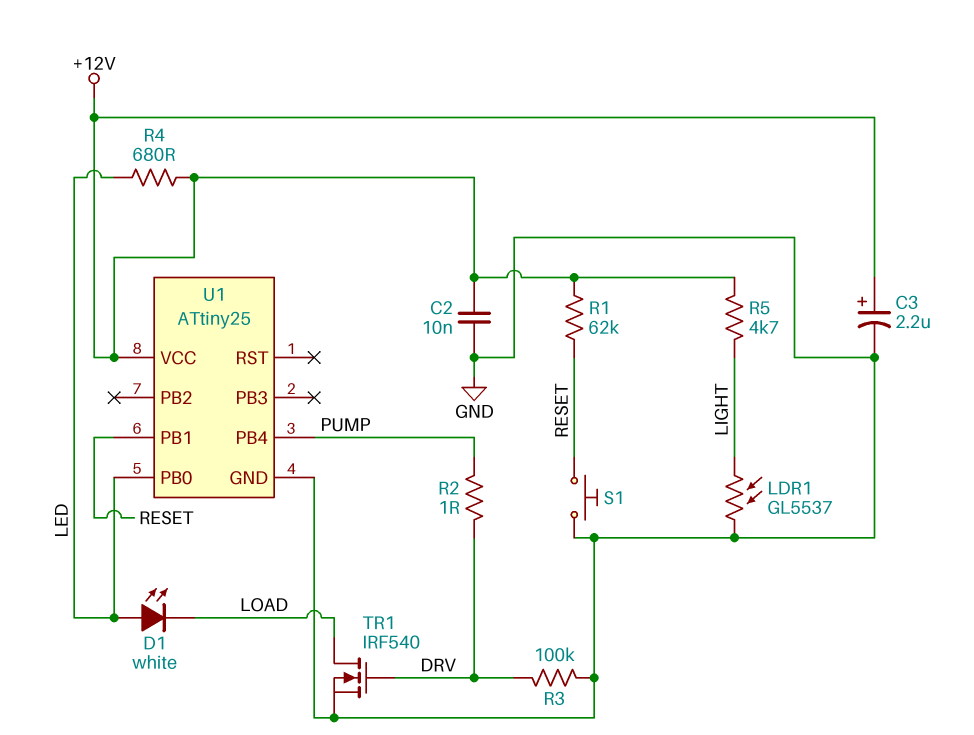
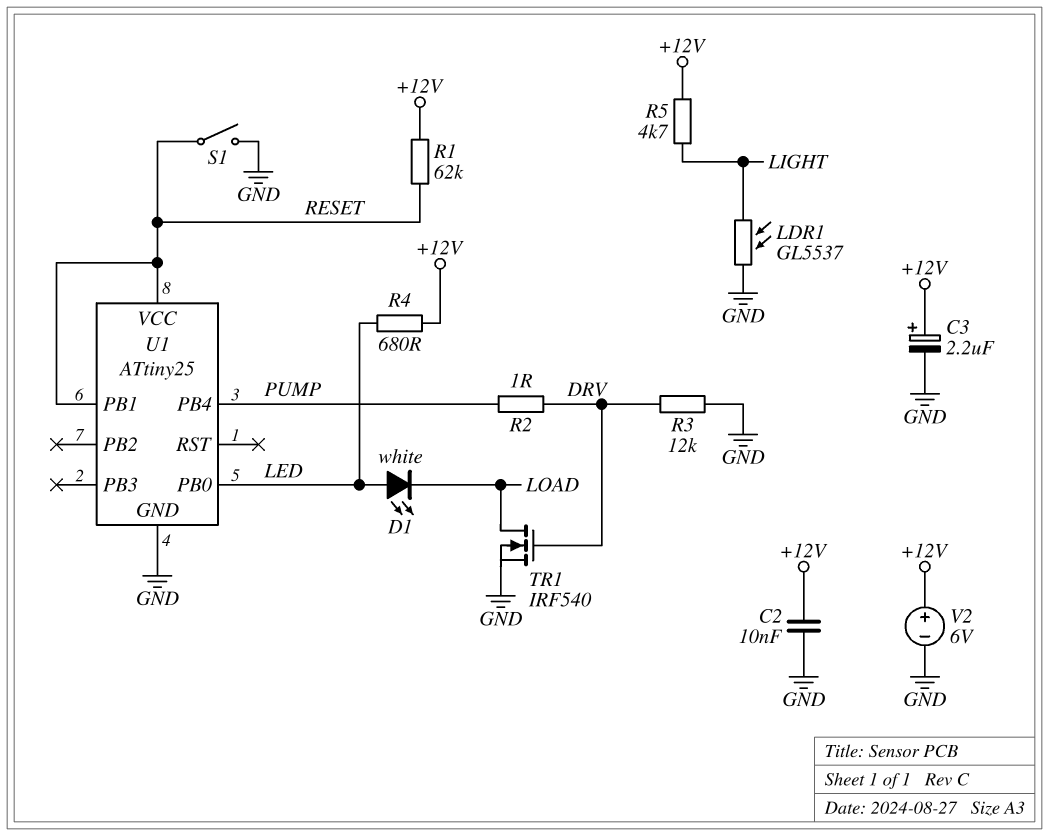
R3: 100k (DRV, GND) -> 12k (DRV, GND)
S1: button (GND, RESET) -> switch (GND, RESET)
U1 pin VCC: +12V -> RESET
V2: none -> 6V (plus +12V, minus GND)

